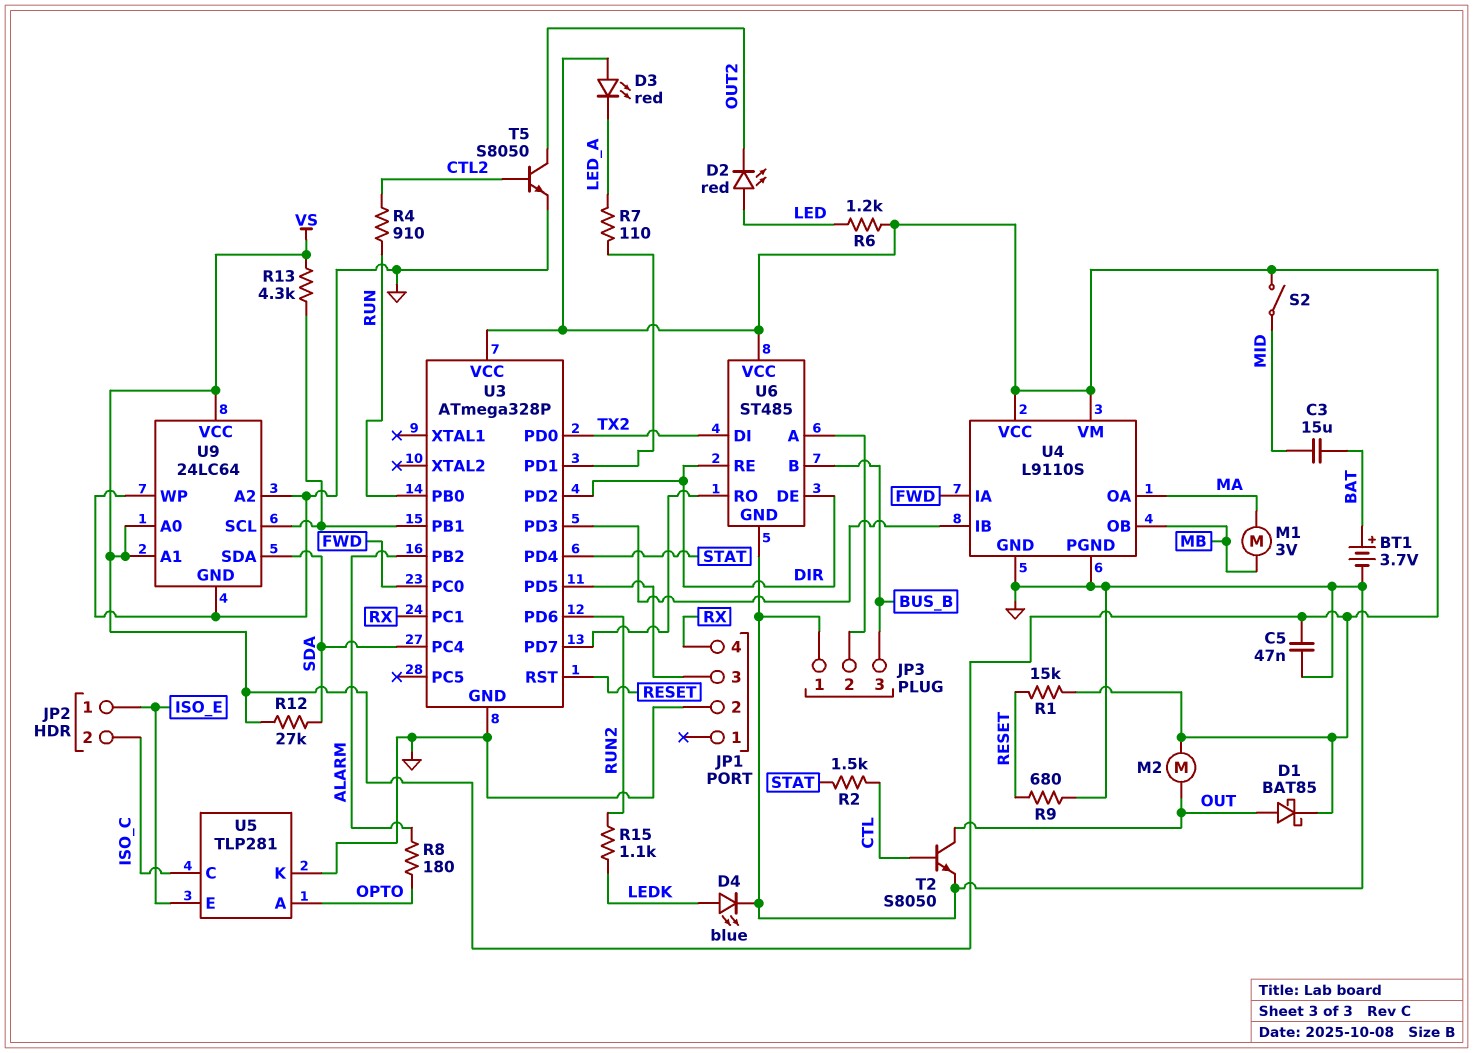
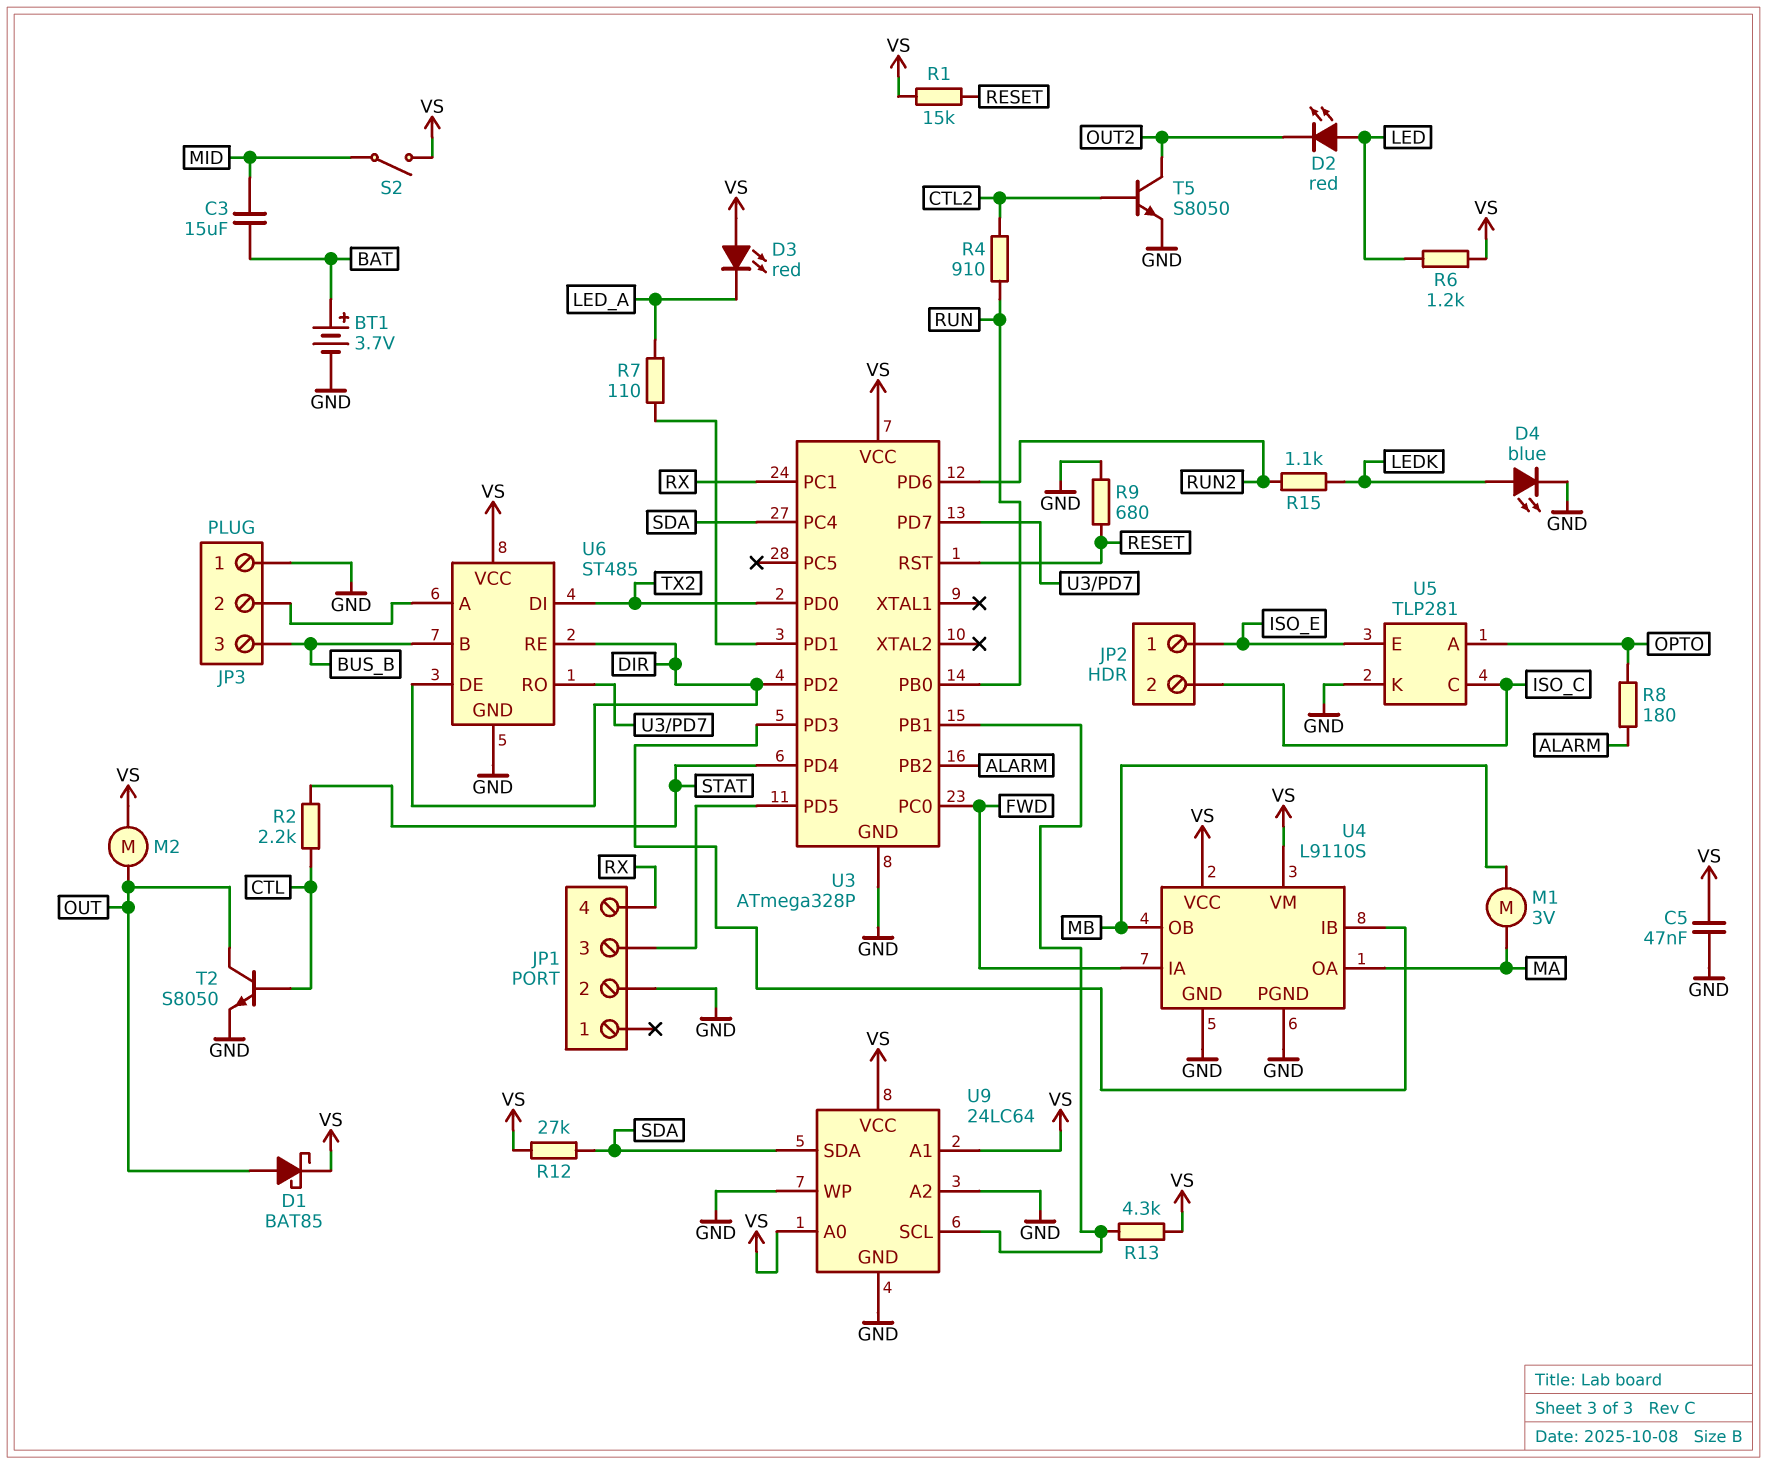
R2: 1.5k (CTL, STAT) -> 2.2k (CTL, STAT)

